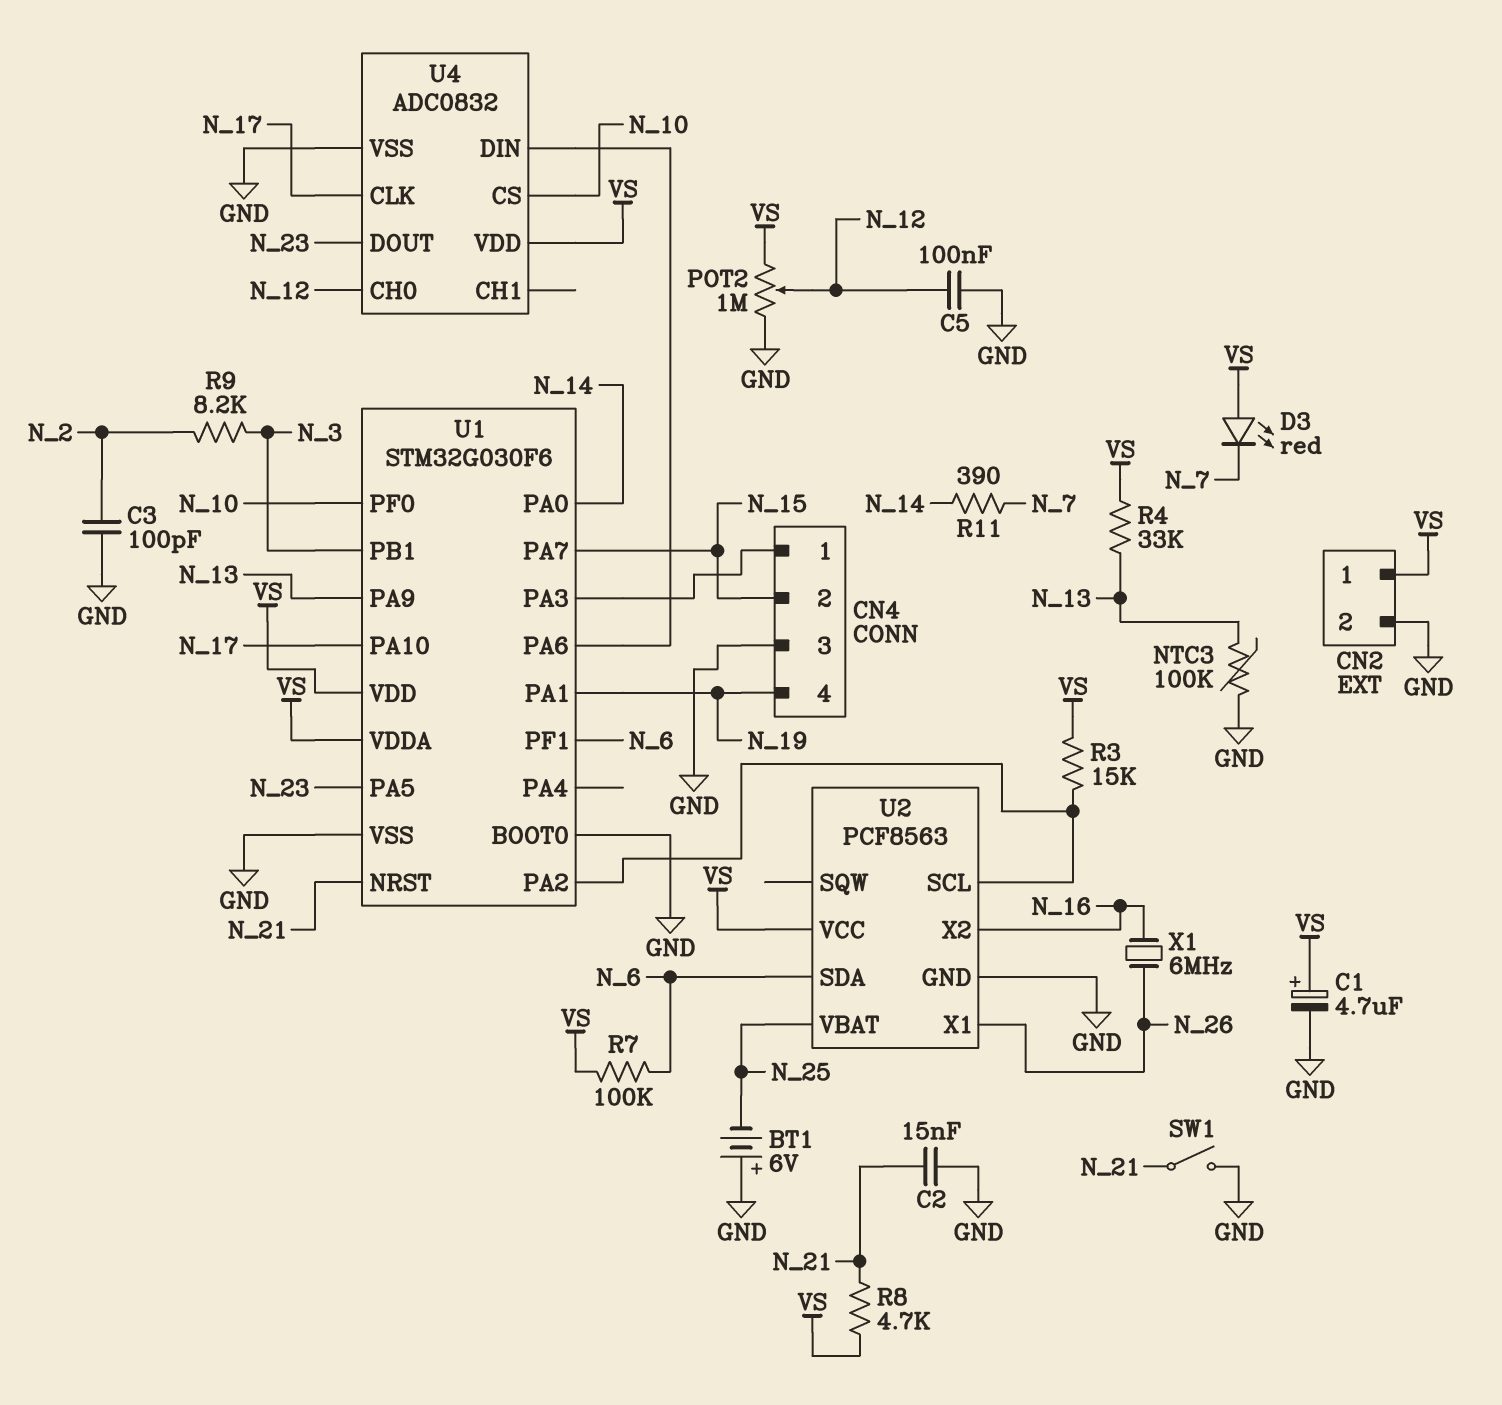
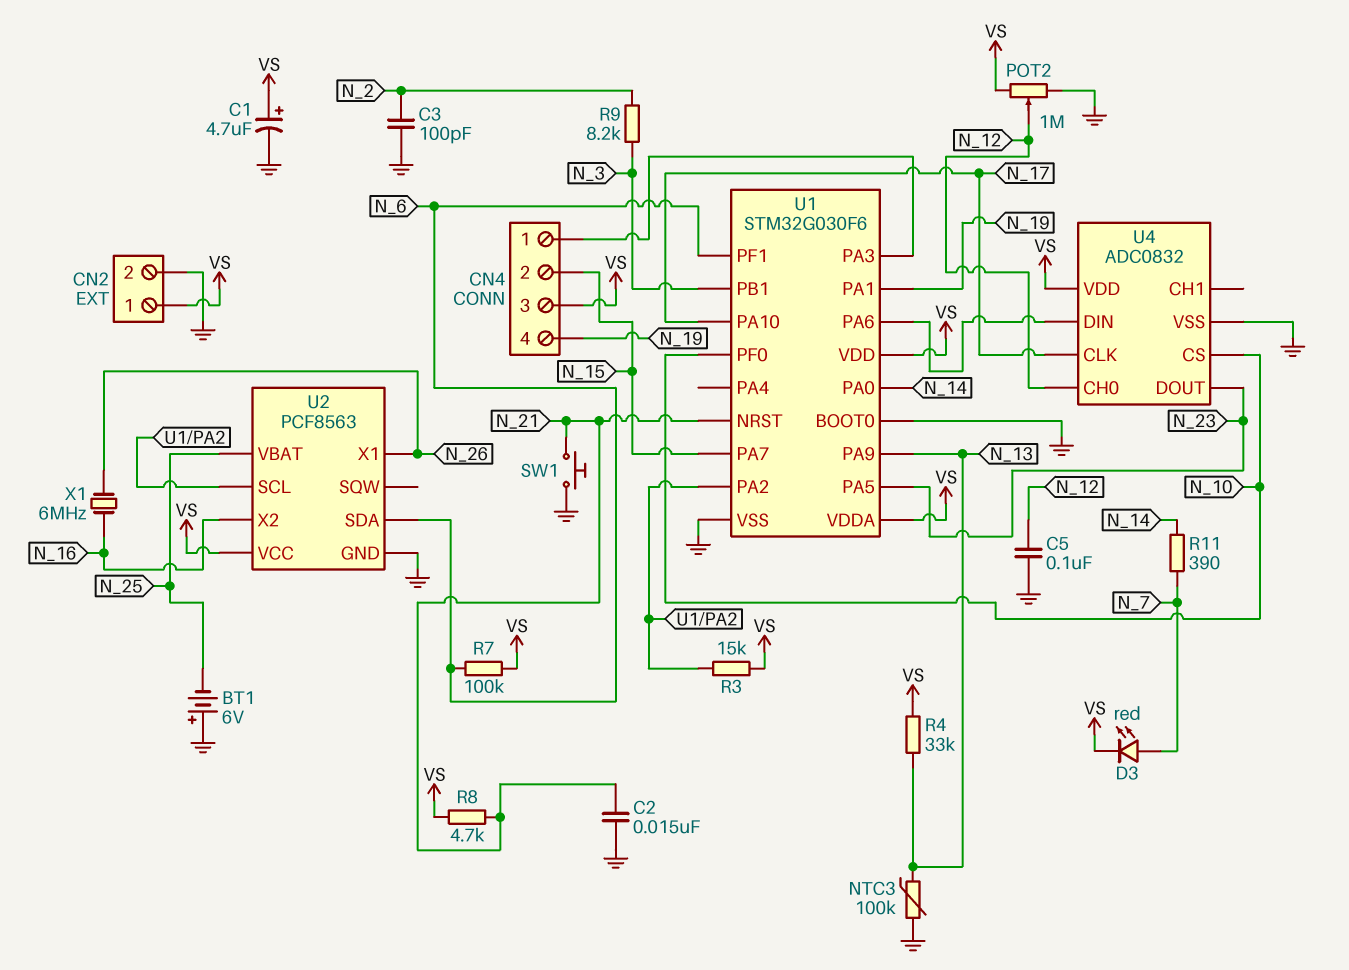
CN4 pin 3: GND -> VS
D3: LED red (A VS, K N_7) -> LED red (A N_7, K VS)
SW1: switch (GND, N_21) -> button (GND, N_21)

